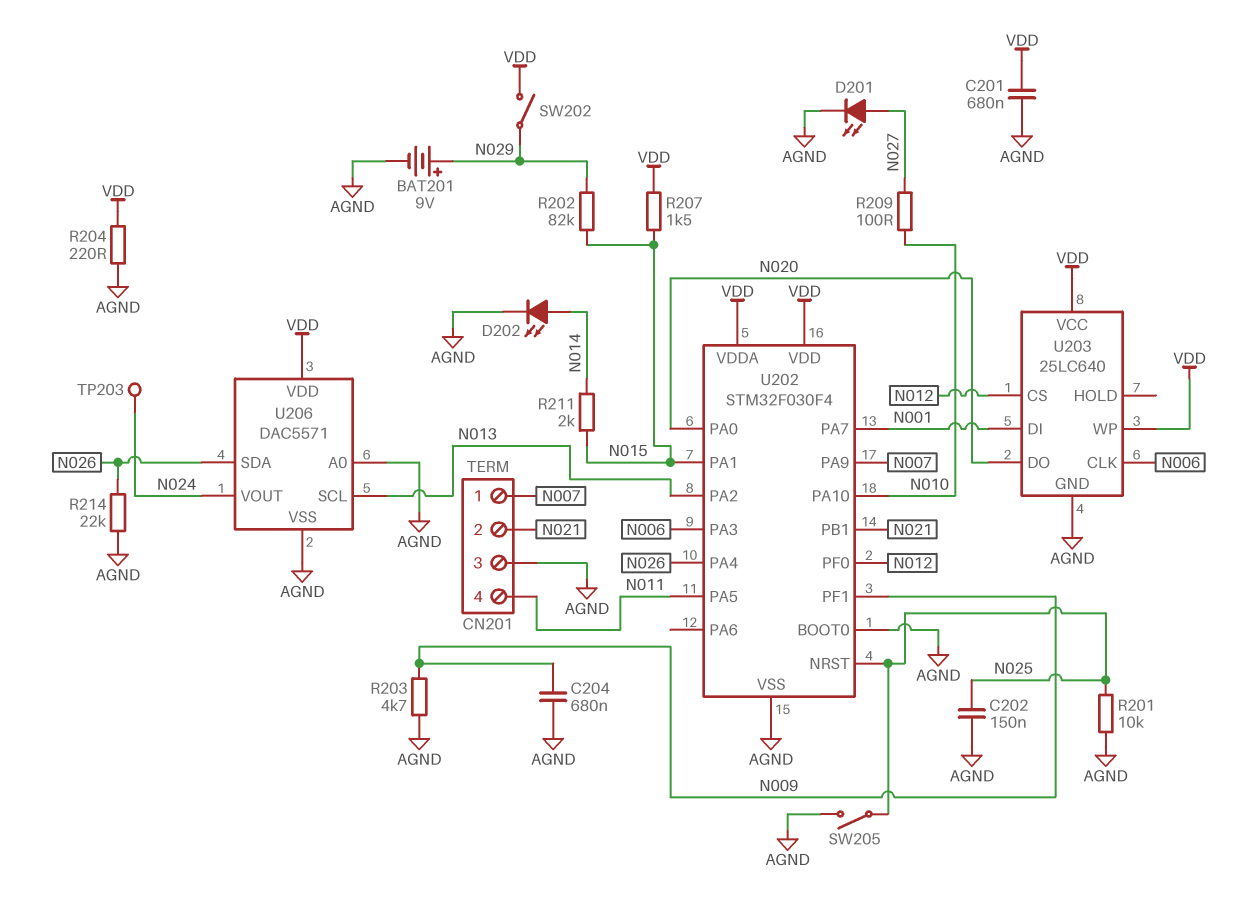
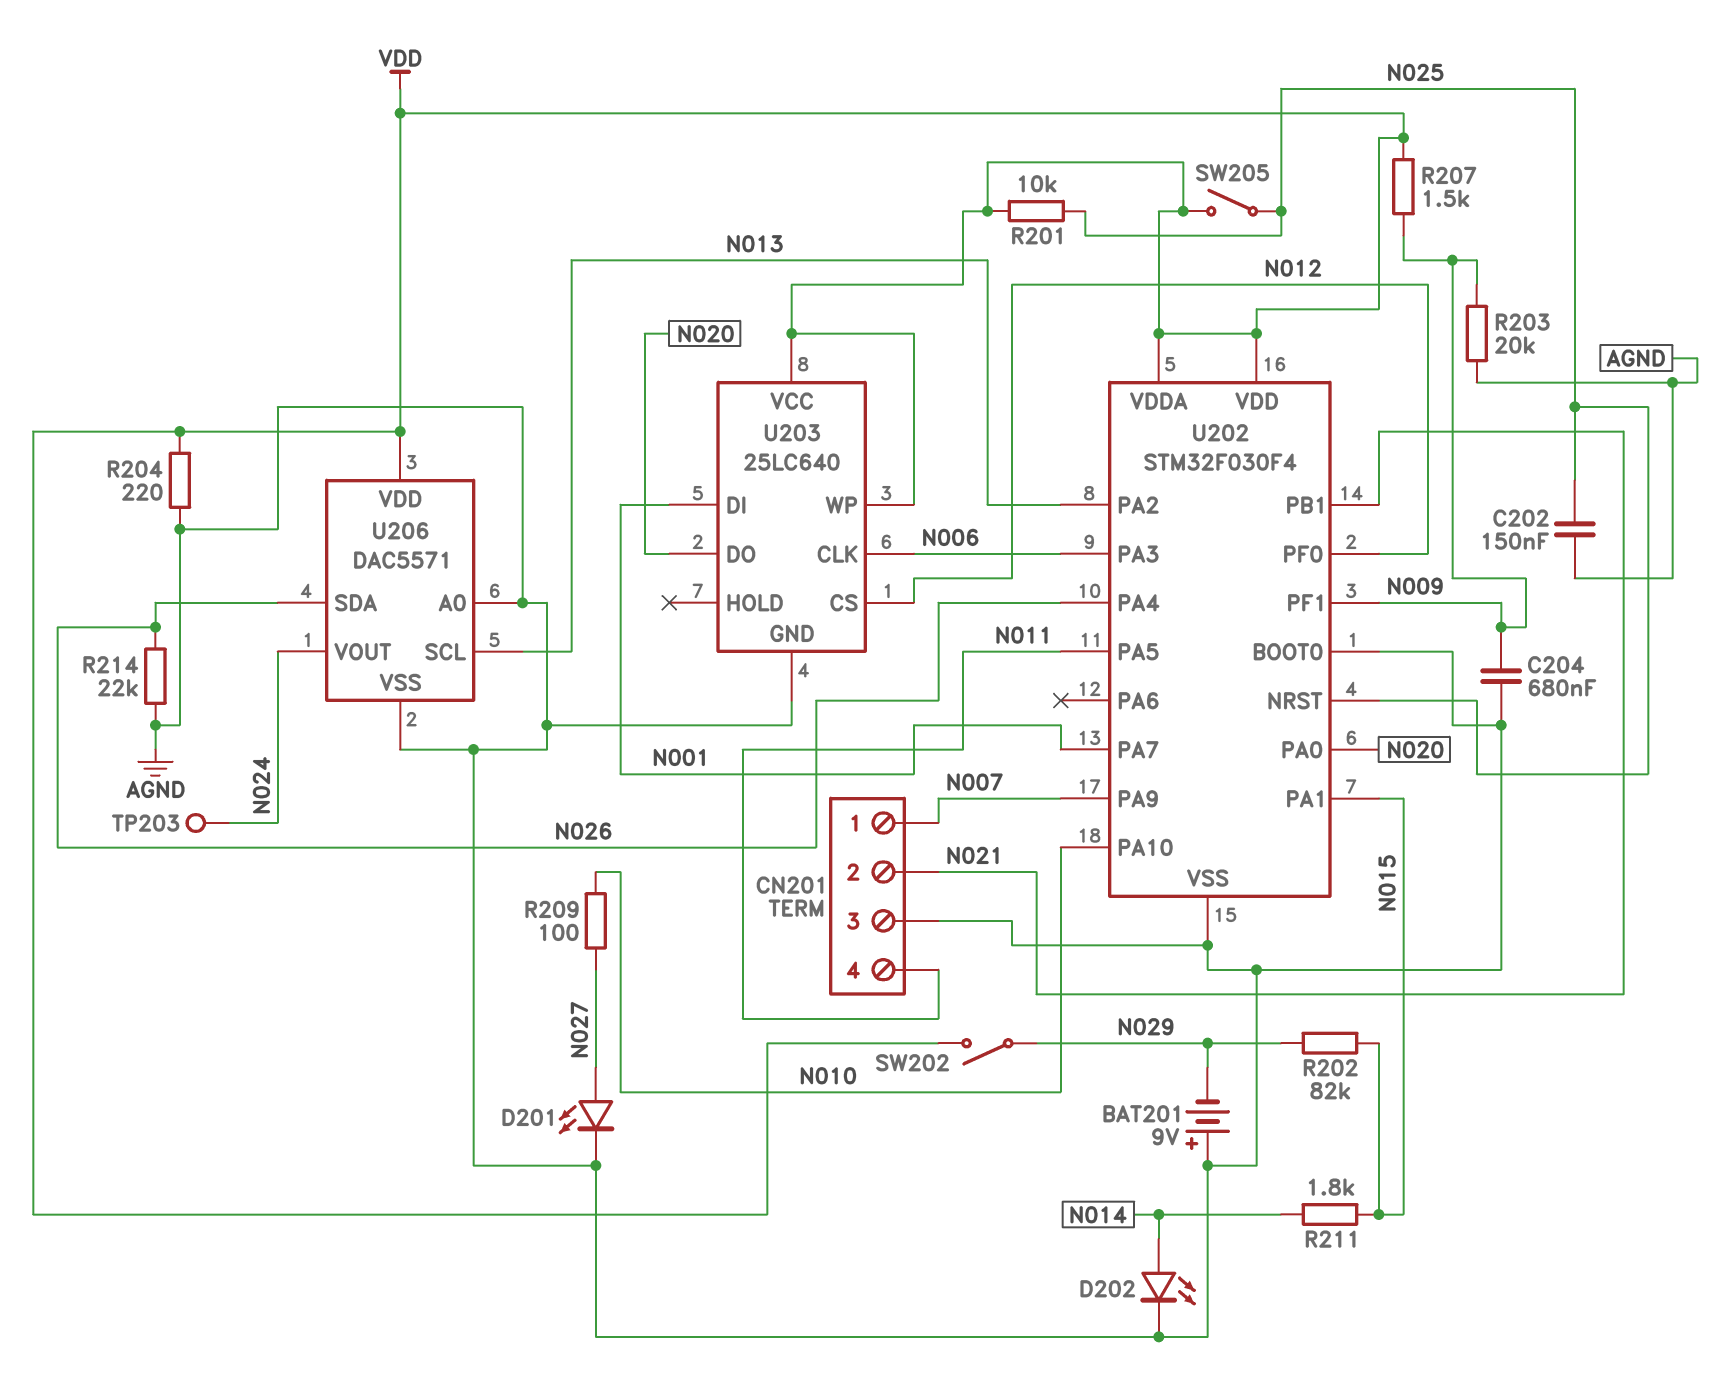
BAT201: 9V (plus N029, minus AGND) -> 9V (plus AGND, minus N029)
C201: 680nF (AGND, VDD) -> none
R201: 10k (AGND, N025) -> 10k (N025, VDD)
R203: 4.7k (AGND, N009) -> 20k (AGND, N009)
R207: 1.5k (N015, VDD) -> 1.5k (N009, VDD)
R211: 2k (N014, N015) -> 1.8k (N014, N015)
SW205: switch (AGND, N025) -> switch (N025, VDD)

